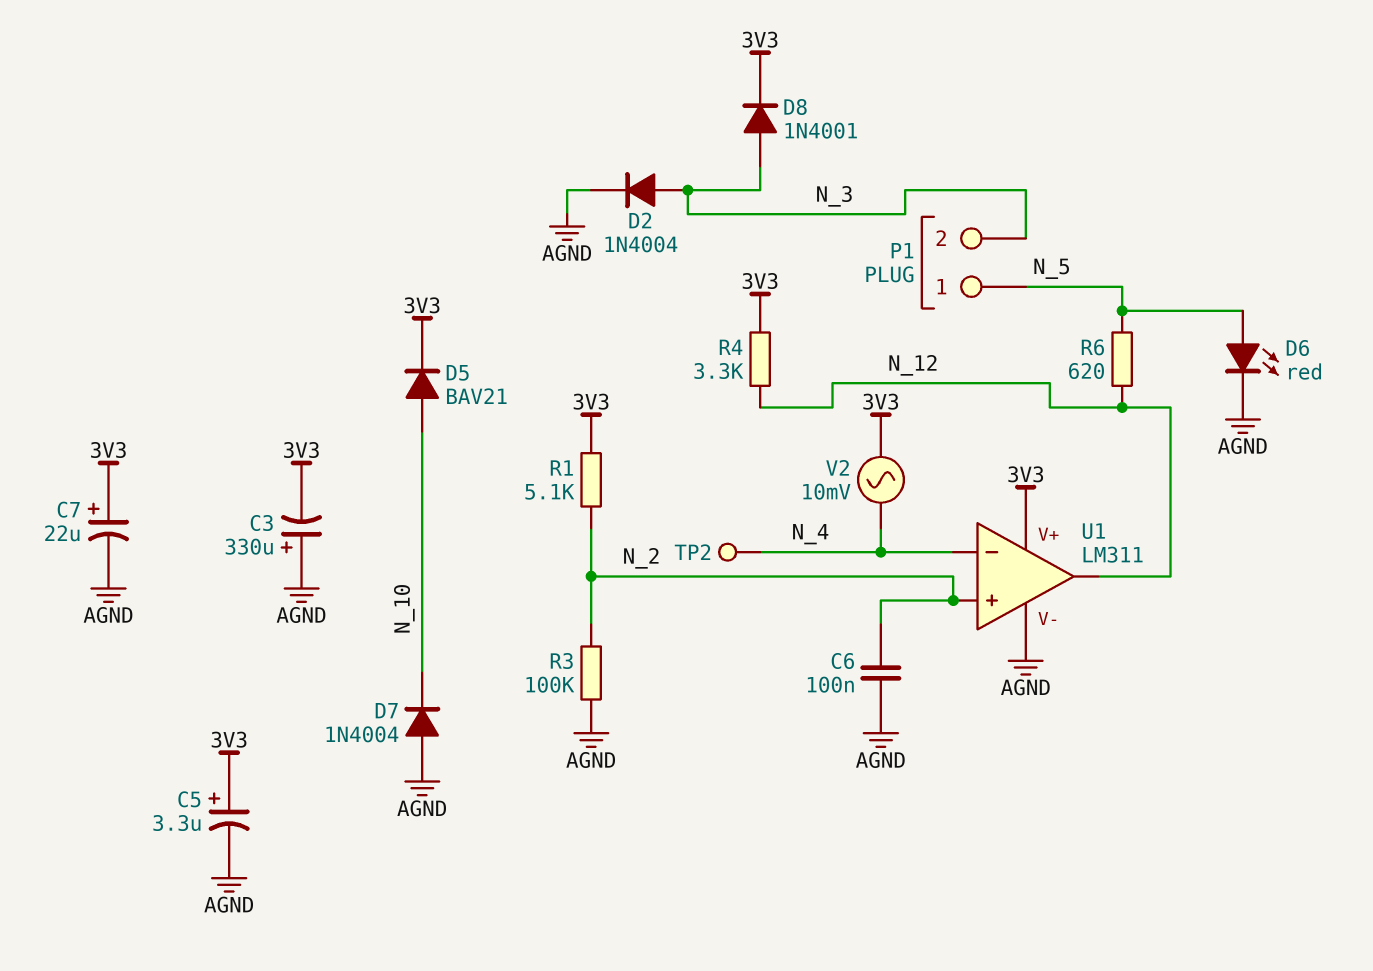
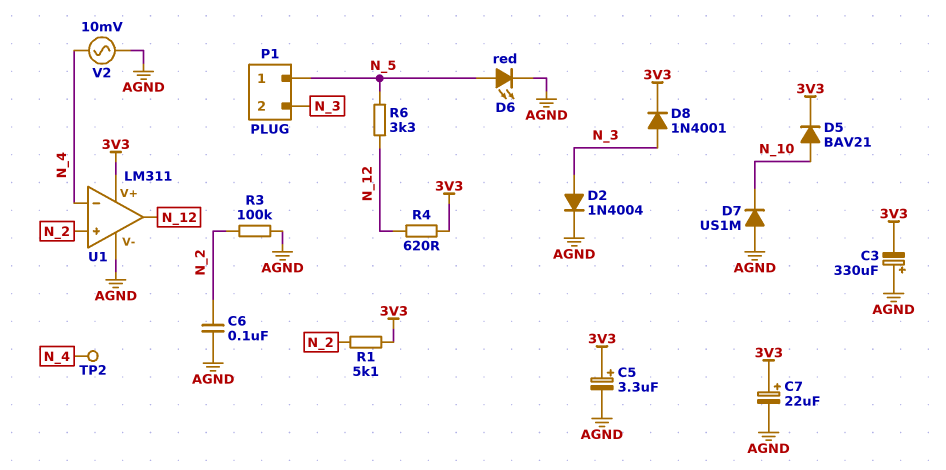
D7: diode 1N4004 (A AGND, K N_10) -> diode US1M (A AGND, K N_10)
R4: 3.3k (3V3, N_12) -> 620 (3V3, N_12)
R6: 620 (N_5, N_12) -> 3.3k (N_5, N_12)
V2: AC 10mV (3V3, N_4) -> AC 10mV (AGND, N_4)

